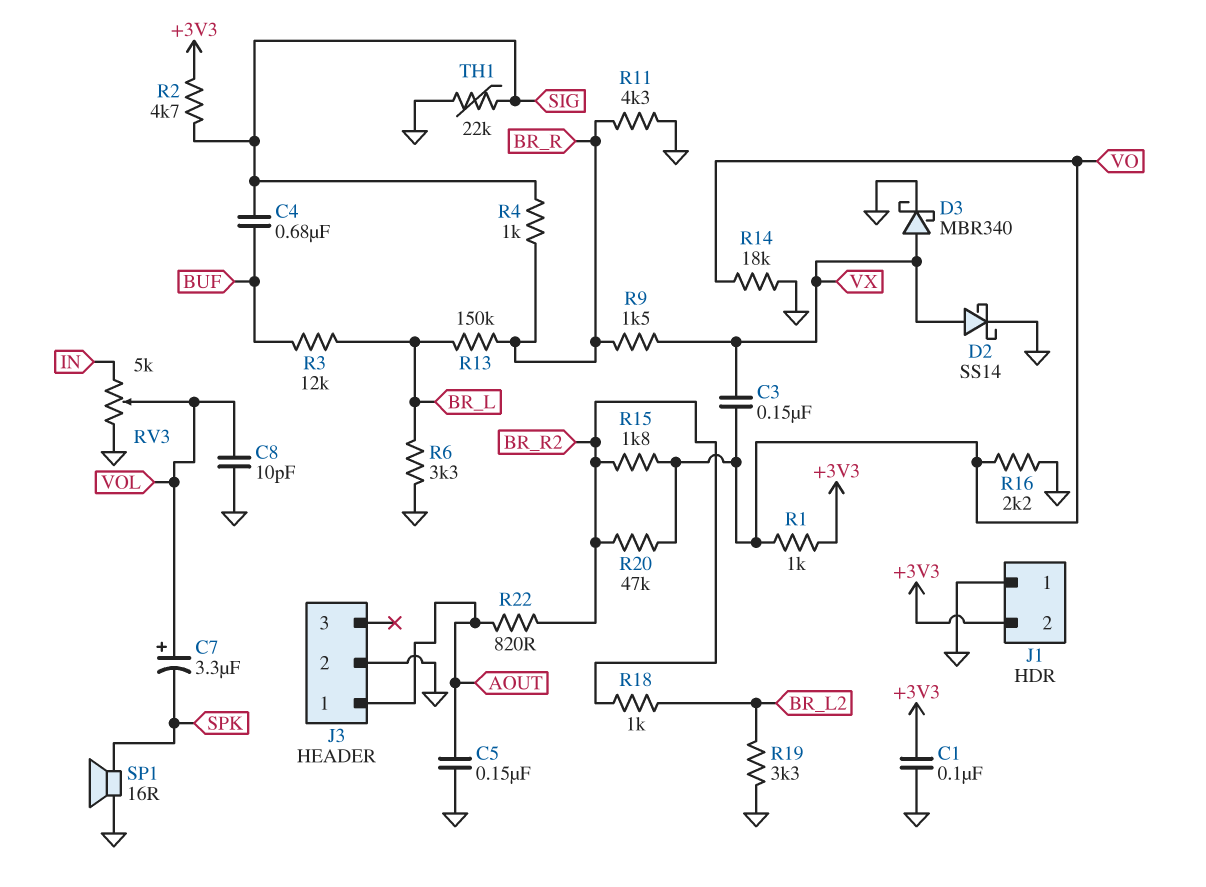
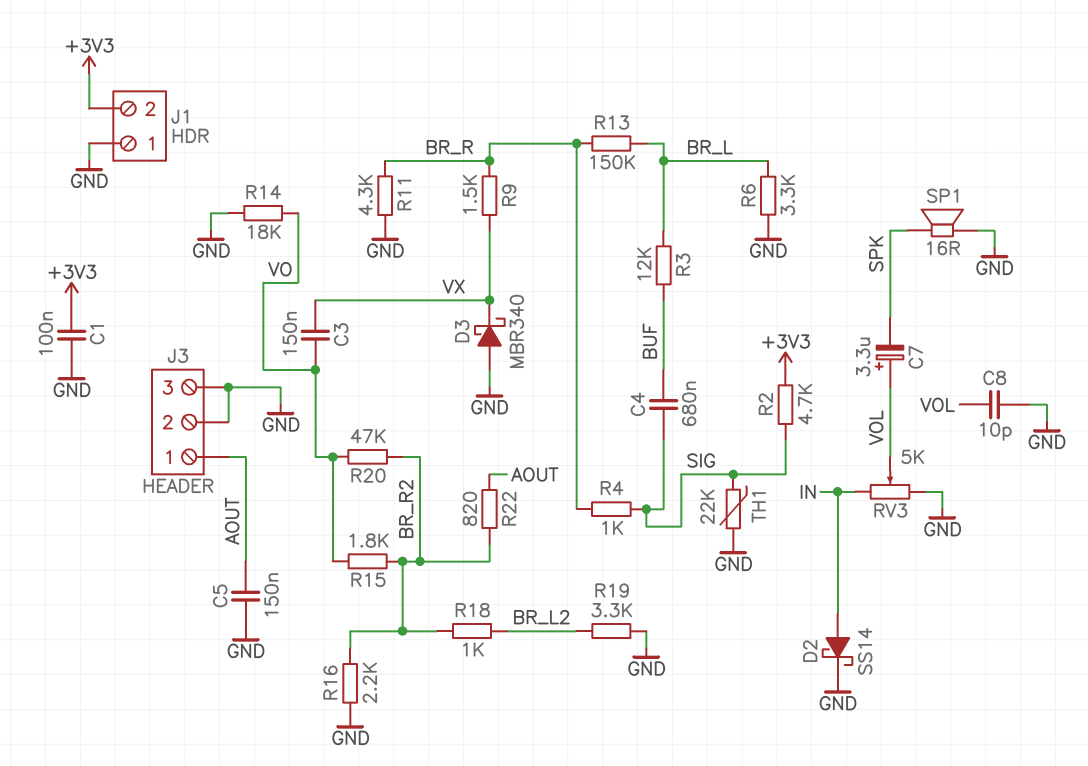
D2: schottky SS14 (A VX, K GND) -> schottky SS14 (A IN, K GND)
D3: schottky MBR340 (A VX, K GND) -> schottky MBR340 (A GND, K VX)
J3 pin 3: none -> GND
R1: 1k (+3V3, VO) -> none
R16: 2.2k (GND, VO) -> 2.2k (BR_R2, GND)

